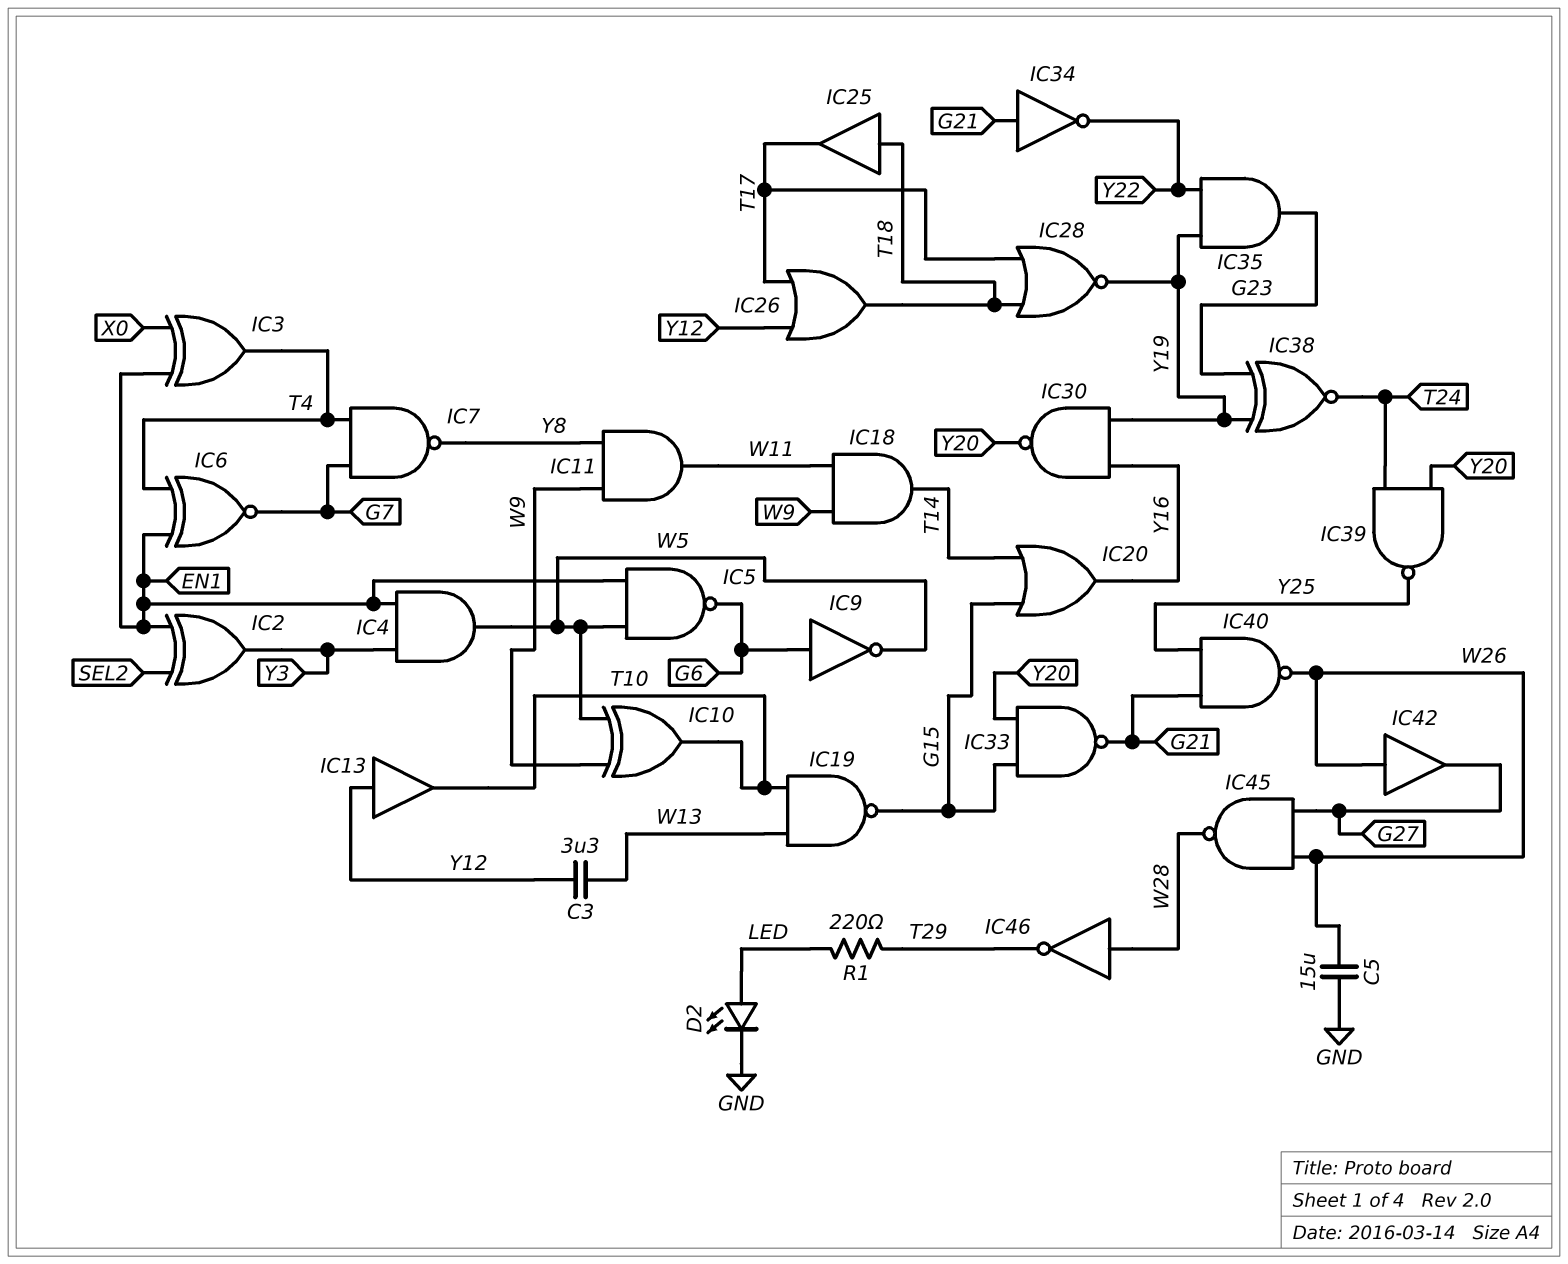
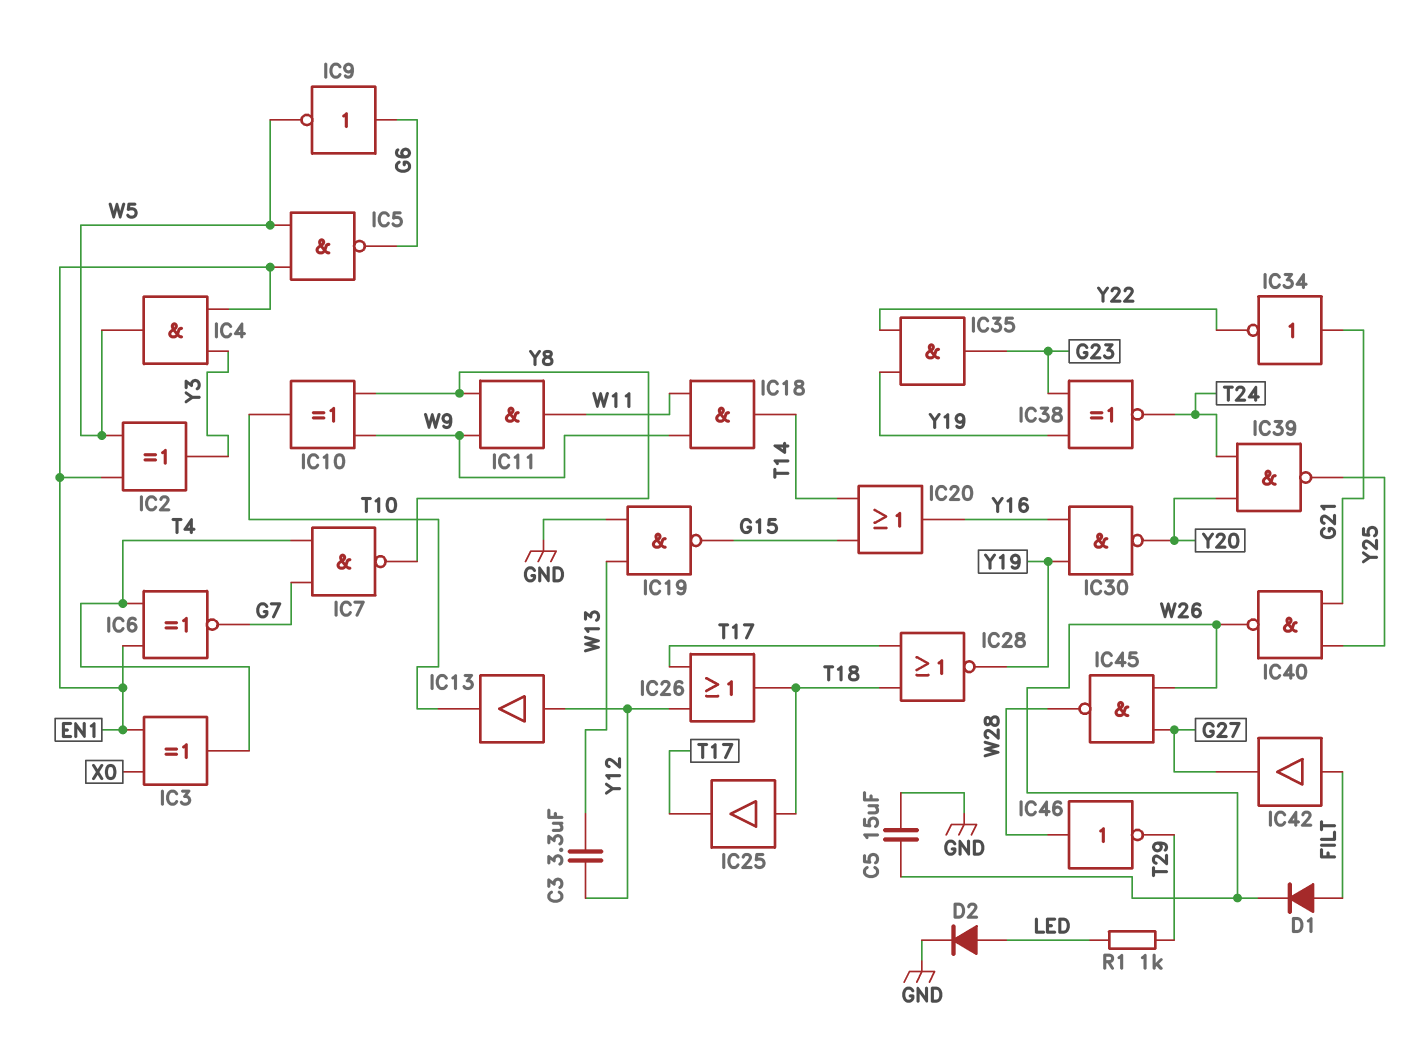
D1: none -> diode (A FILT, K W26)
D2: LED (A LED, K GND) -> diode (A LED, K GND)
IC2: XOR (in EN1, in SEL2, out Y3) -> XOR (in EN1, in W5, out Y3)
IC10: XOR (in W5, in W9, out T10) -> XOR (in W9, in Y8, out T10)
IC19: NAND (in T10, in W13, out G15) -> NAND (in GND, in W13, out G15)
IC33: NAND (in G15, in Y20, out G21) -> none
IC42: buffer (in W26, out G27) -> buffer (in FILT, out G27)
R1: 220 (LED, T29) -> 1k (LED, T29)

